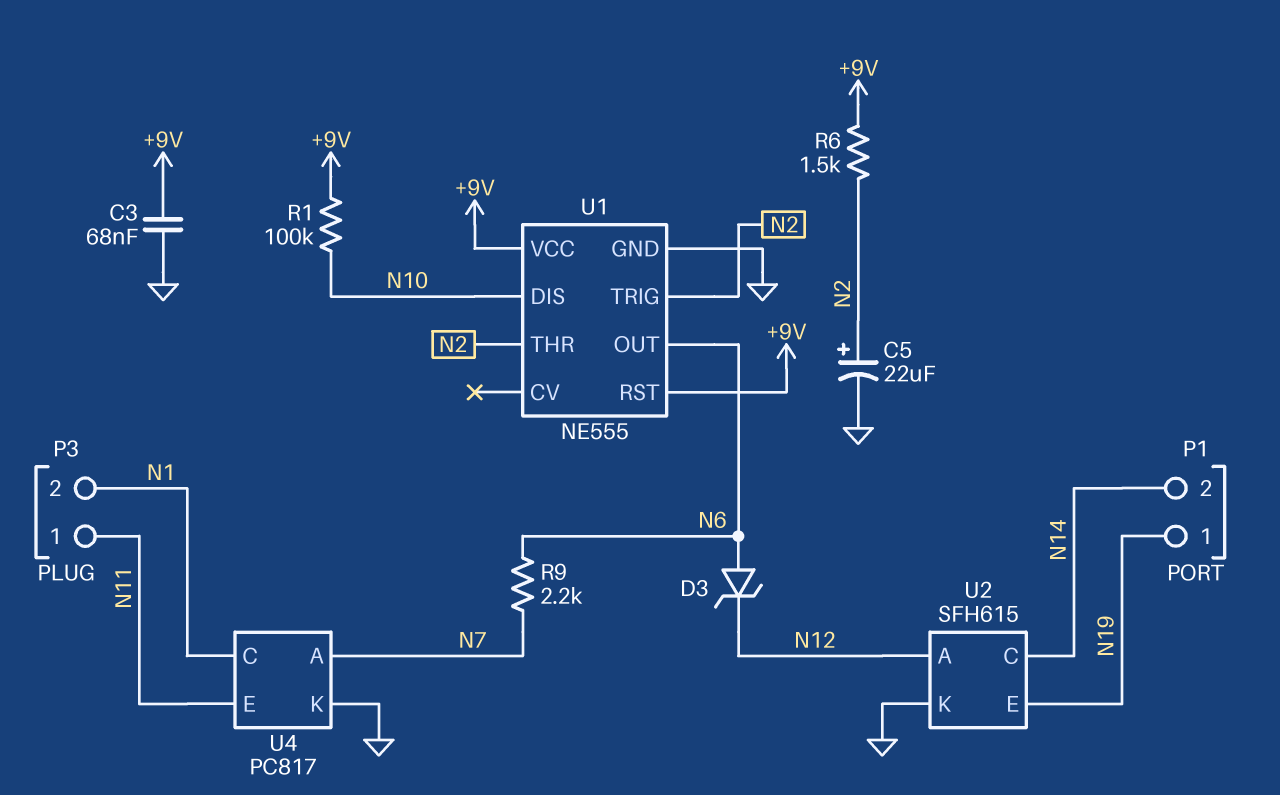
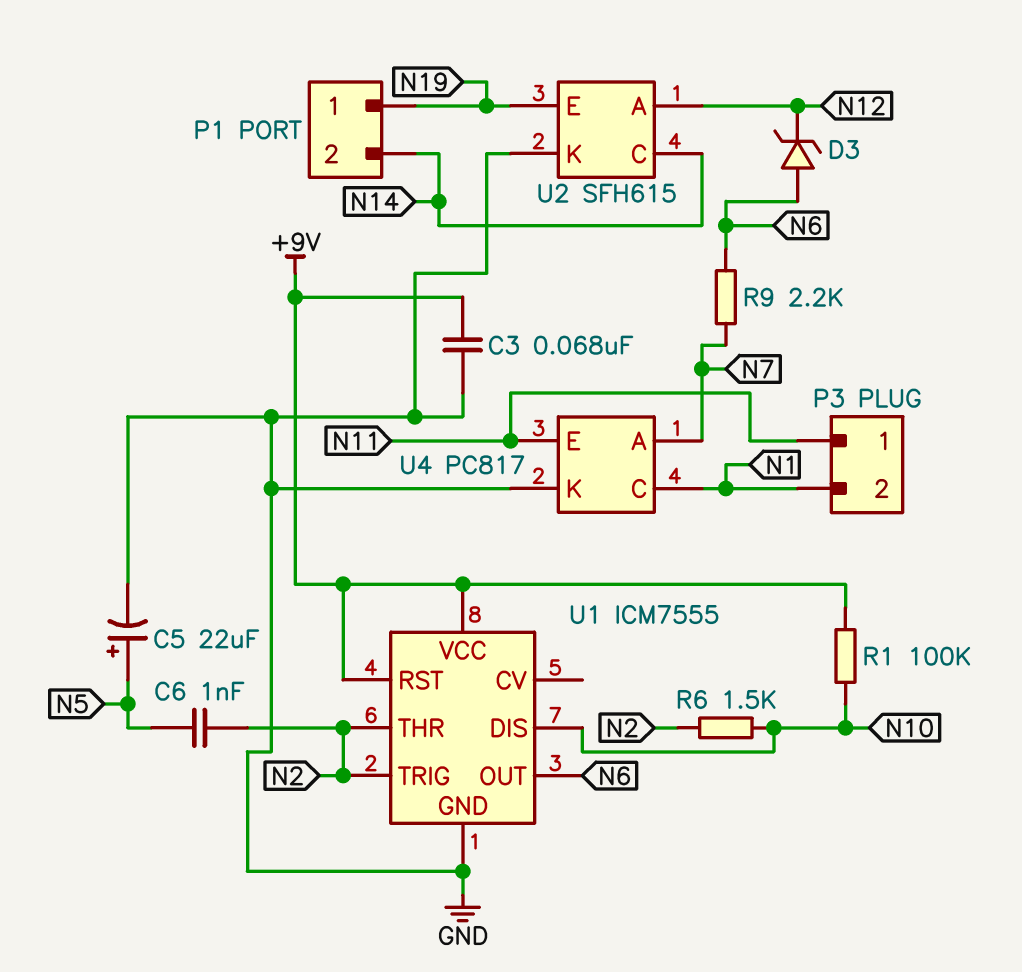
C5: 22uF (plus N2, minus GND) -> 22uF (plus N5, minus GND)
C6: none -> 1nF (N2, N5)
R6: 1.5k (+9V, N2) -> 1.5k (N2, N10)
U1: NE555 -> ICM7555

